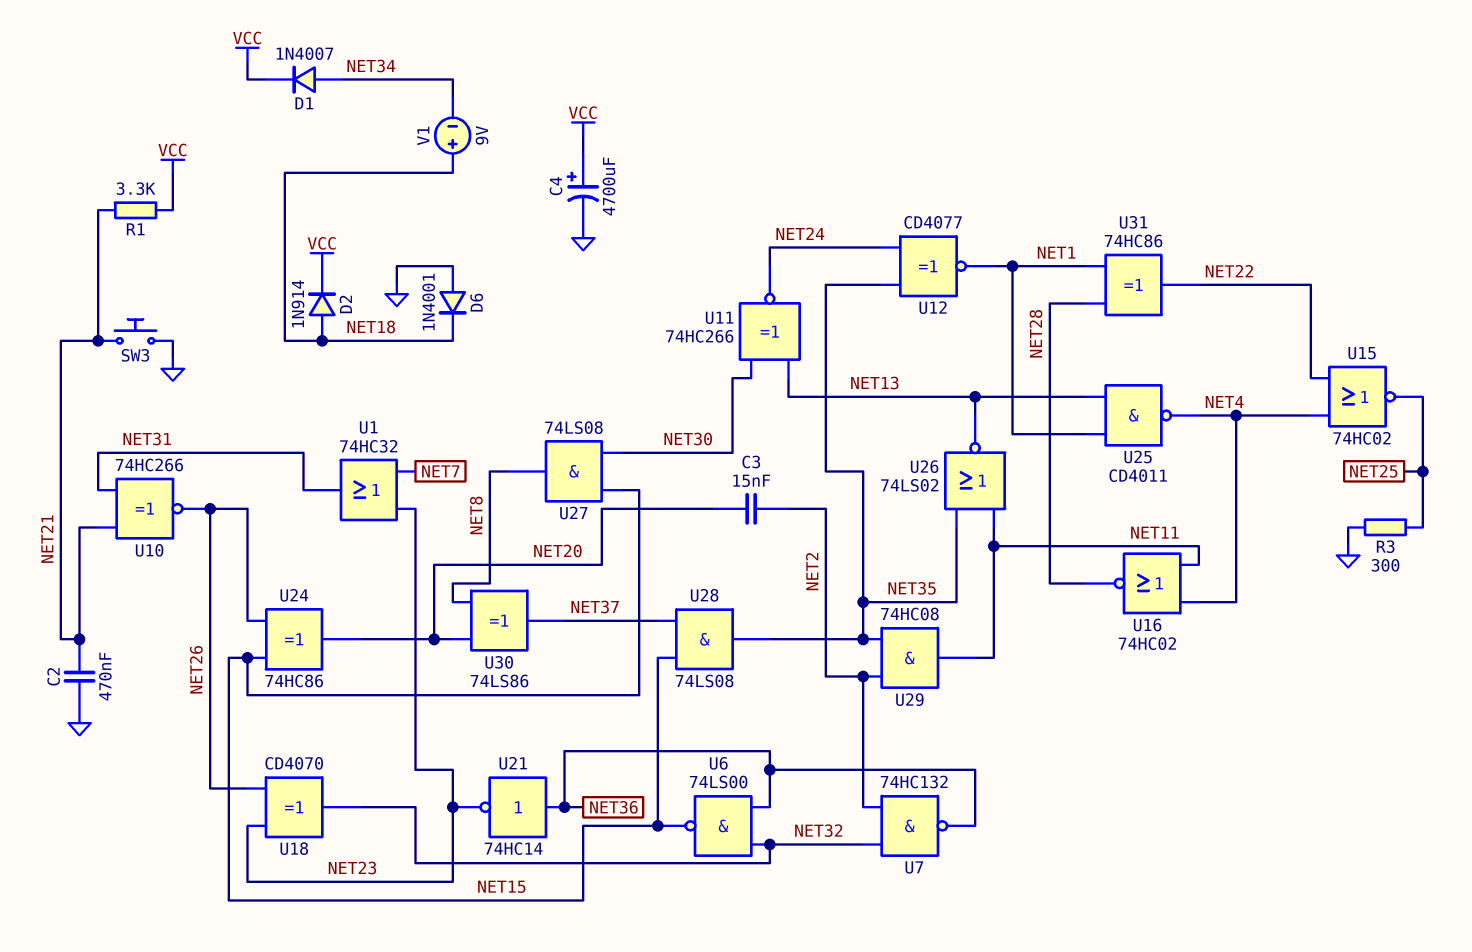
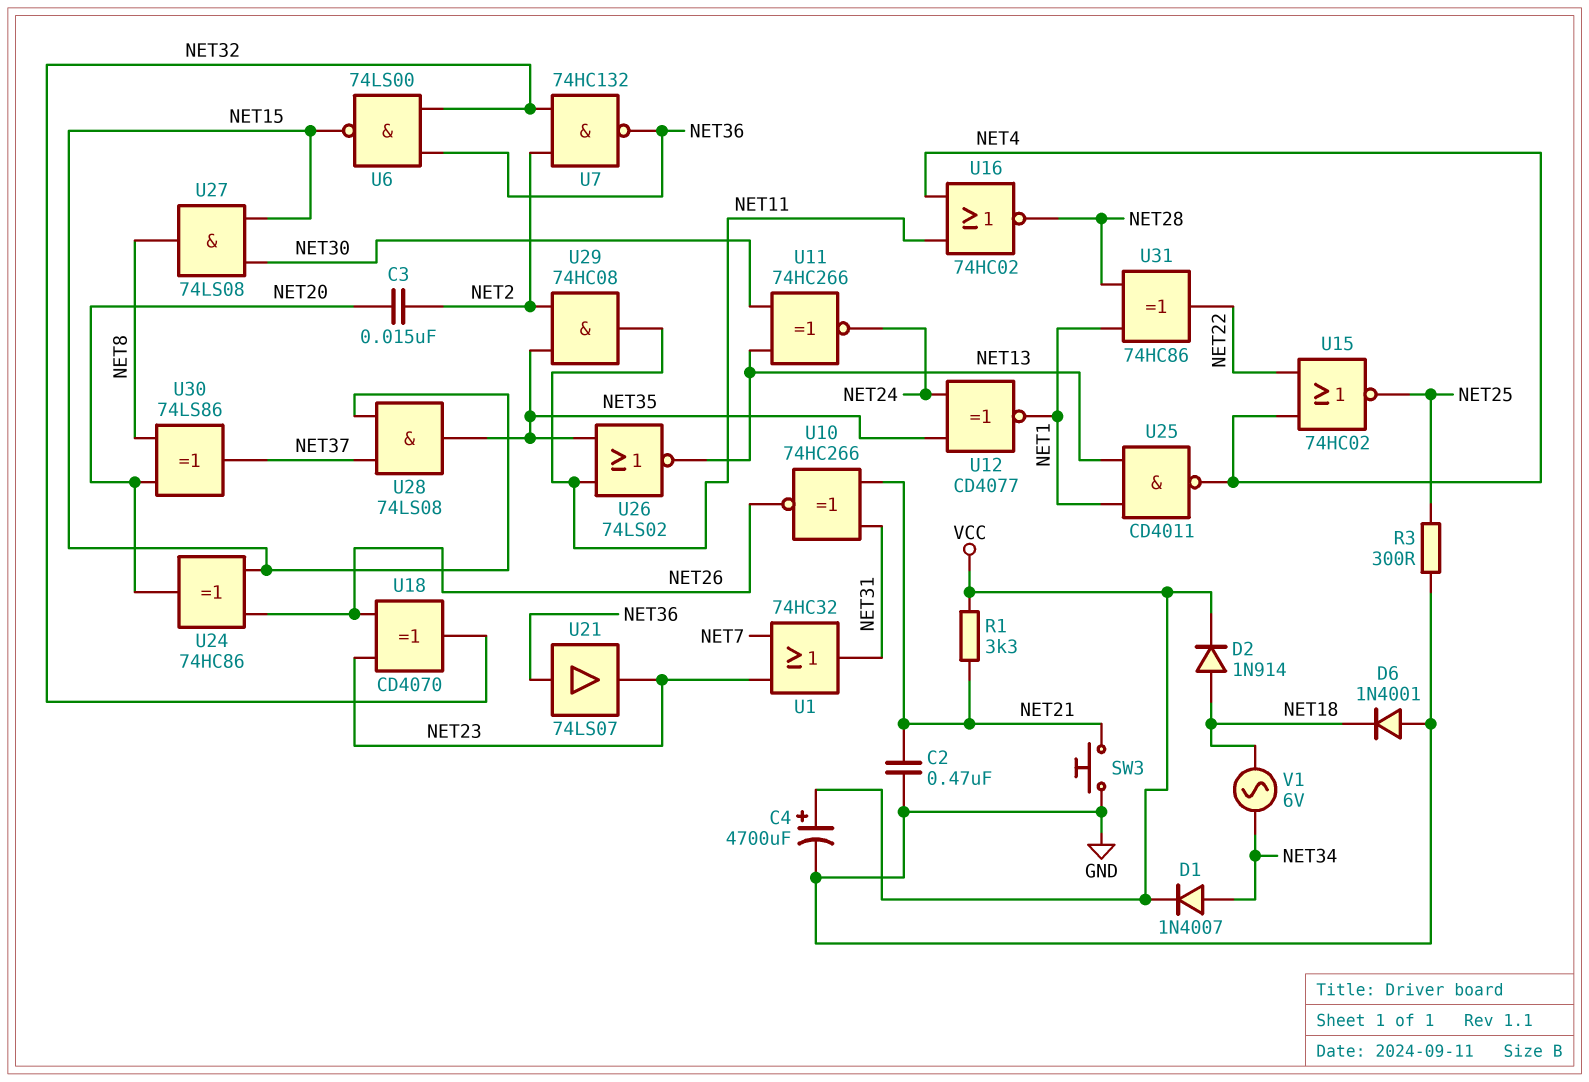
U21: NOT 74HC14 (in NET36, out NET23) -> buffer 74LS07 (in NET36, out NET23)
V1: 9V (plus NET18, minus NET34) -> AC 6V (NET18, NET34)

